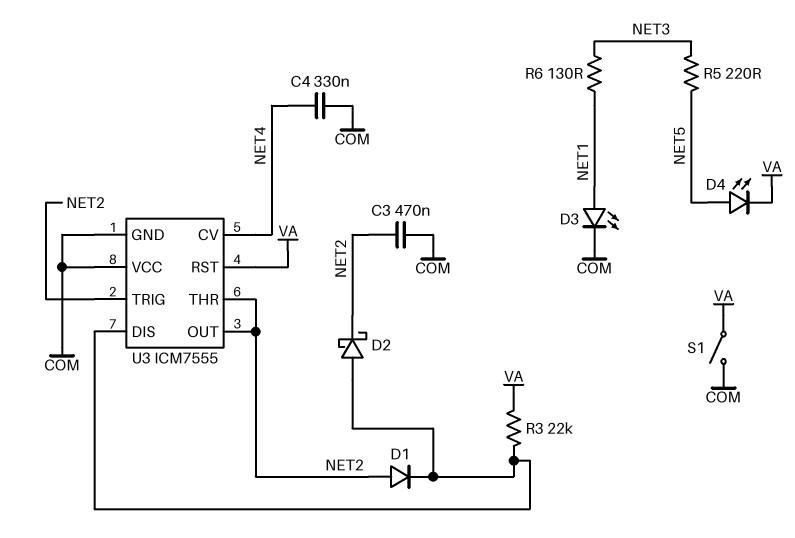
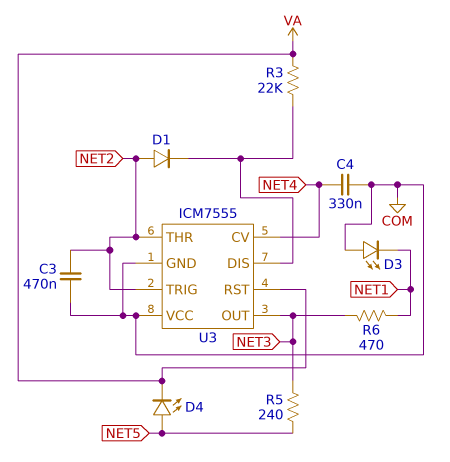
D2: schottky (A U3/DIS, K NET2) -> none
D3: LED (A NET1, K COM) -> LED (A COM, K NET1)
R5: 220 (NET3, NET5) -> 240 (NET3, NET5)
R6: 130 (NET1, NET3) -> 470 (NET1, NET3)
S1: switch (COM, VA) -> none
U3 pin OUT: NET2 -> NET3

